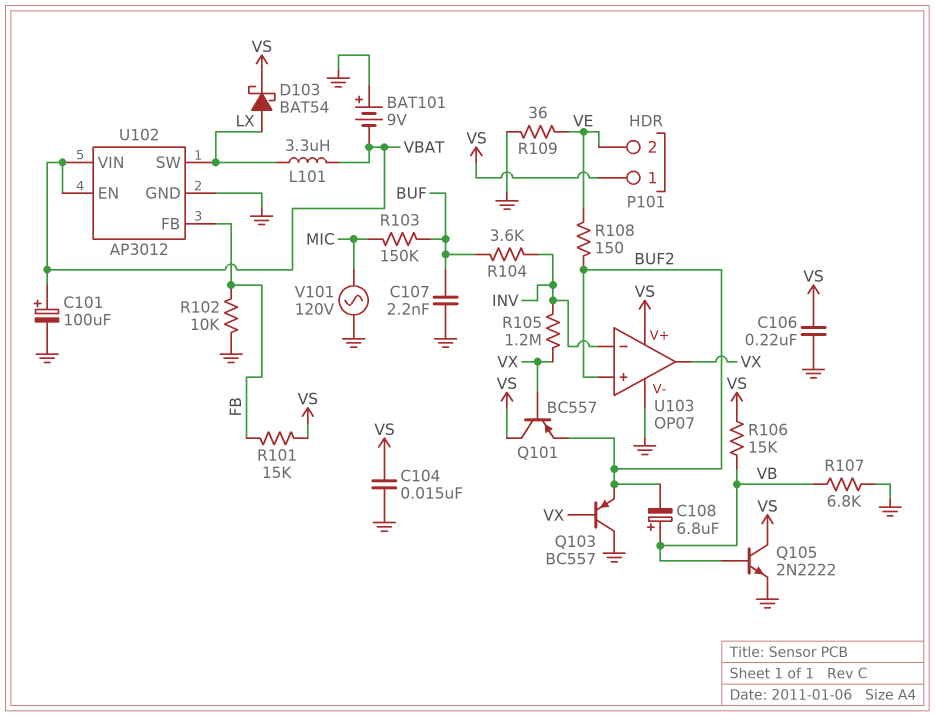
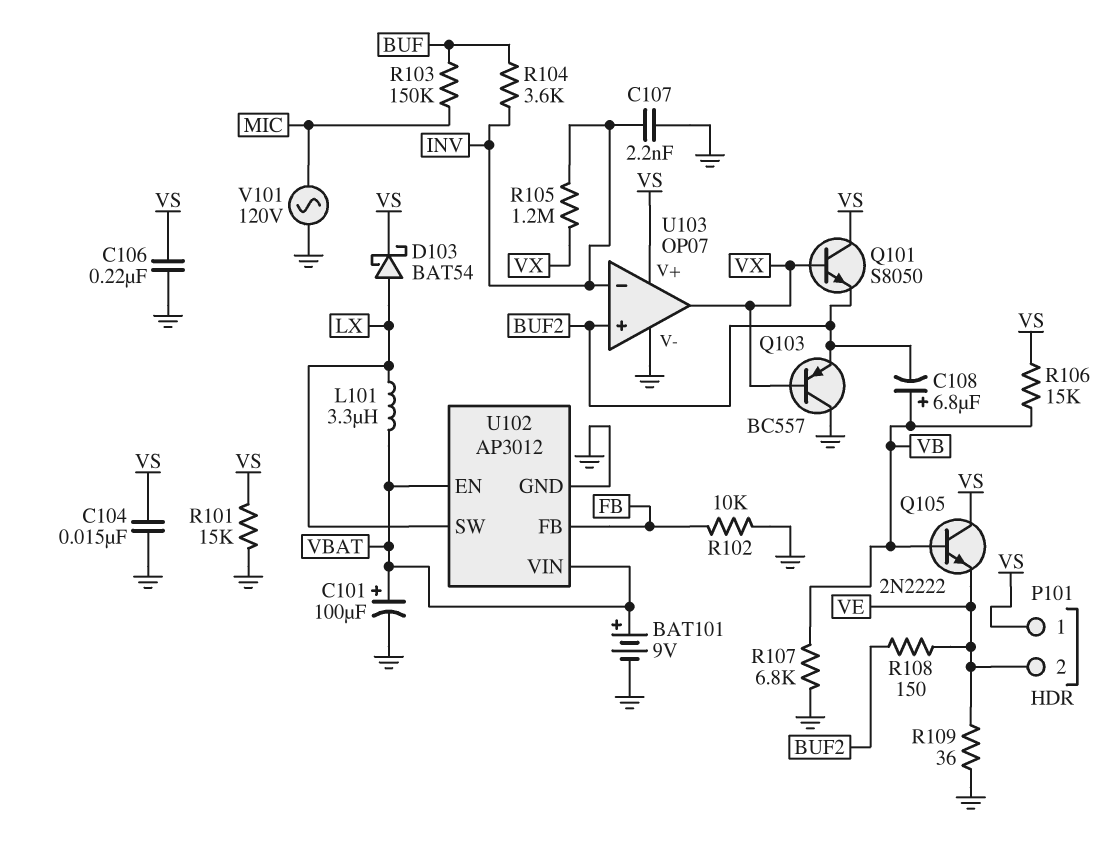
BAT101: 9V (plus GND, minus VBAT) -> 9V (plus VBAT, minus GND)
C107: 2.2nF (BUF, GND) -> 2.2nF (GND, INV)
Q101: PNP BC557 (B VX, C VS, E BUF2) -> NPN S8050 (B VX, C VS, E BUF2)
Q105: NPN 2N2222 (B VB, C VS, E GND) -> NPN 2N2222 (B VB, C VS, E VE)
R101: 15k (FB, VS) -> 15k (GND, VS)

